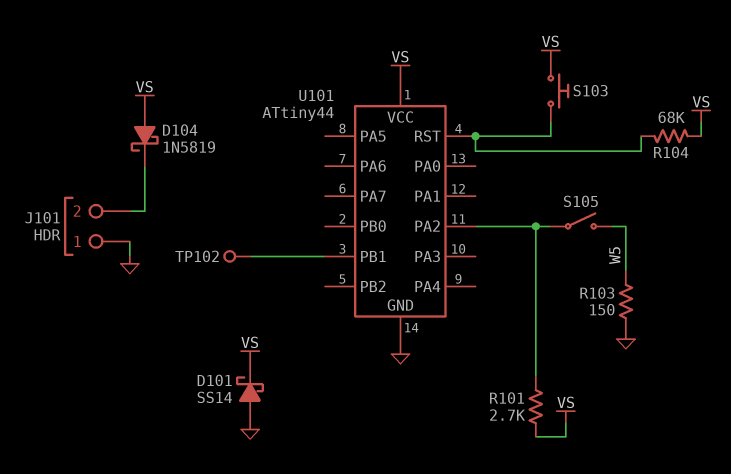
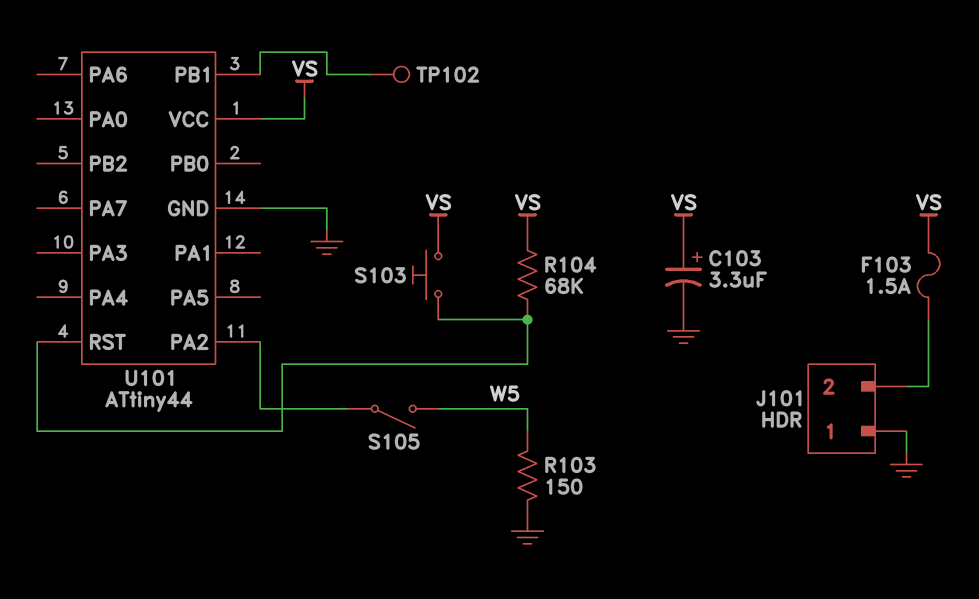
C103: none -> 3.3uF (plus VS, minus GND)
D101: schottky SS14 (A GND, K VS) -> none
D104: schottky 1N5819 (A VS, K J101/2) -> none
F103: none -> 1.5A (J101/2, VS)
R101: 2.7k (U101/PA2, VS) -> none

